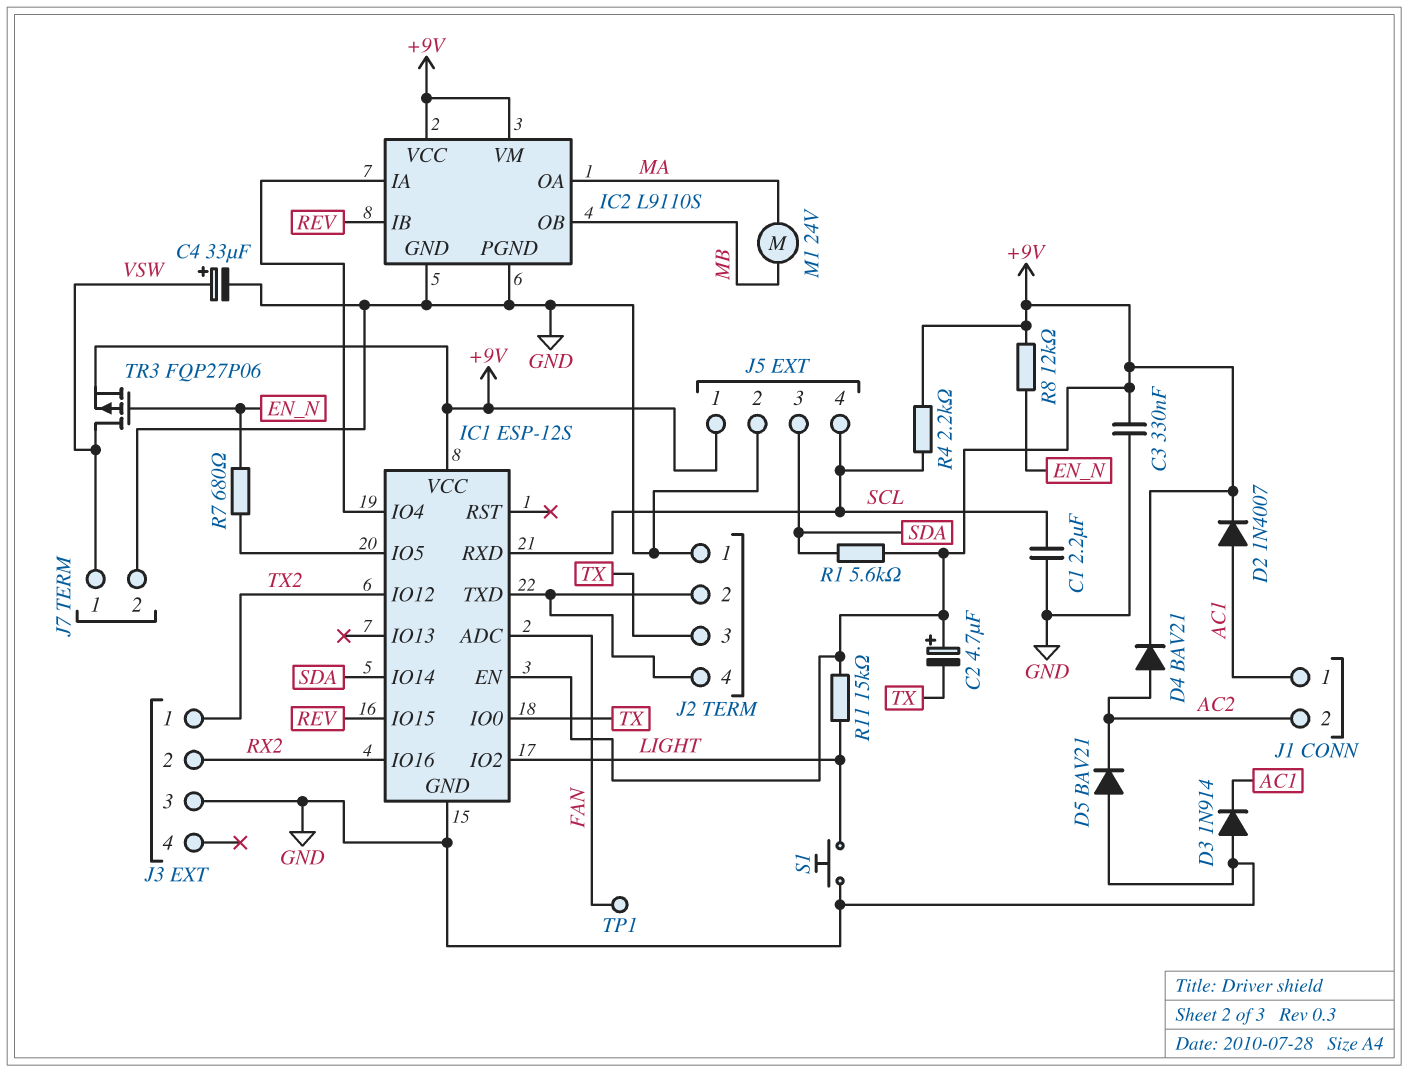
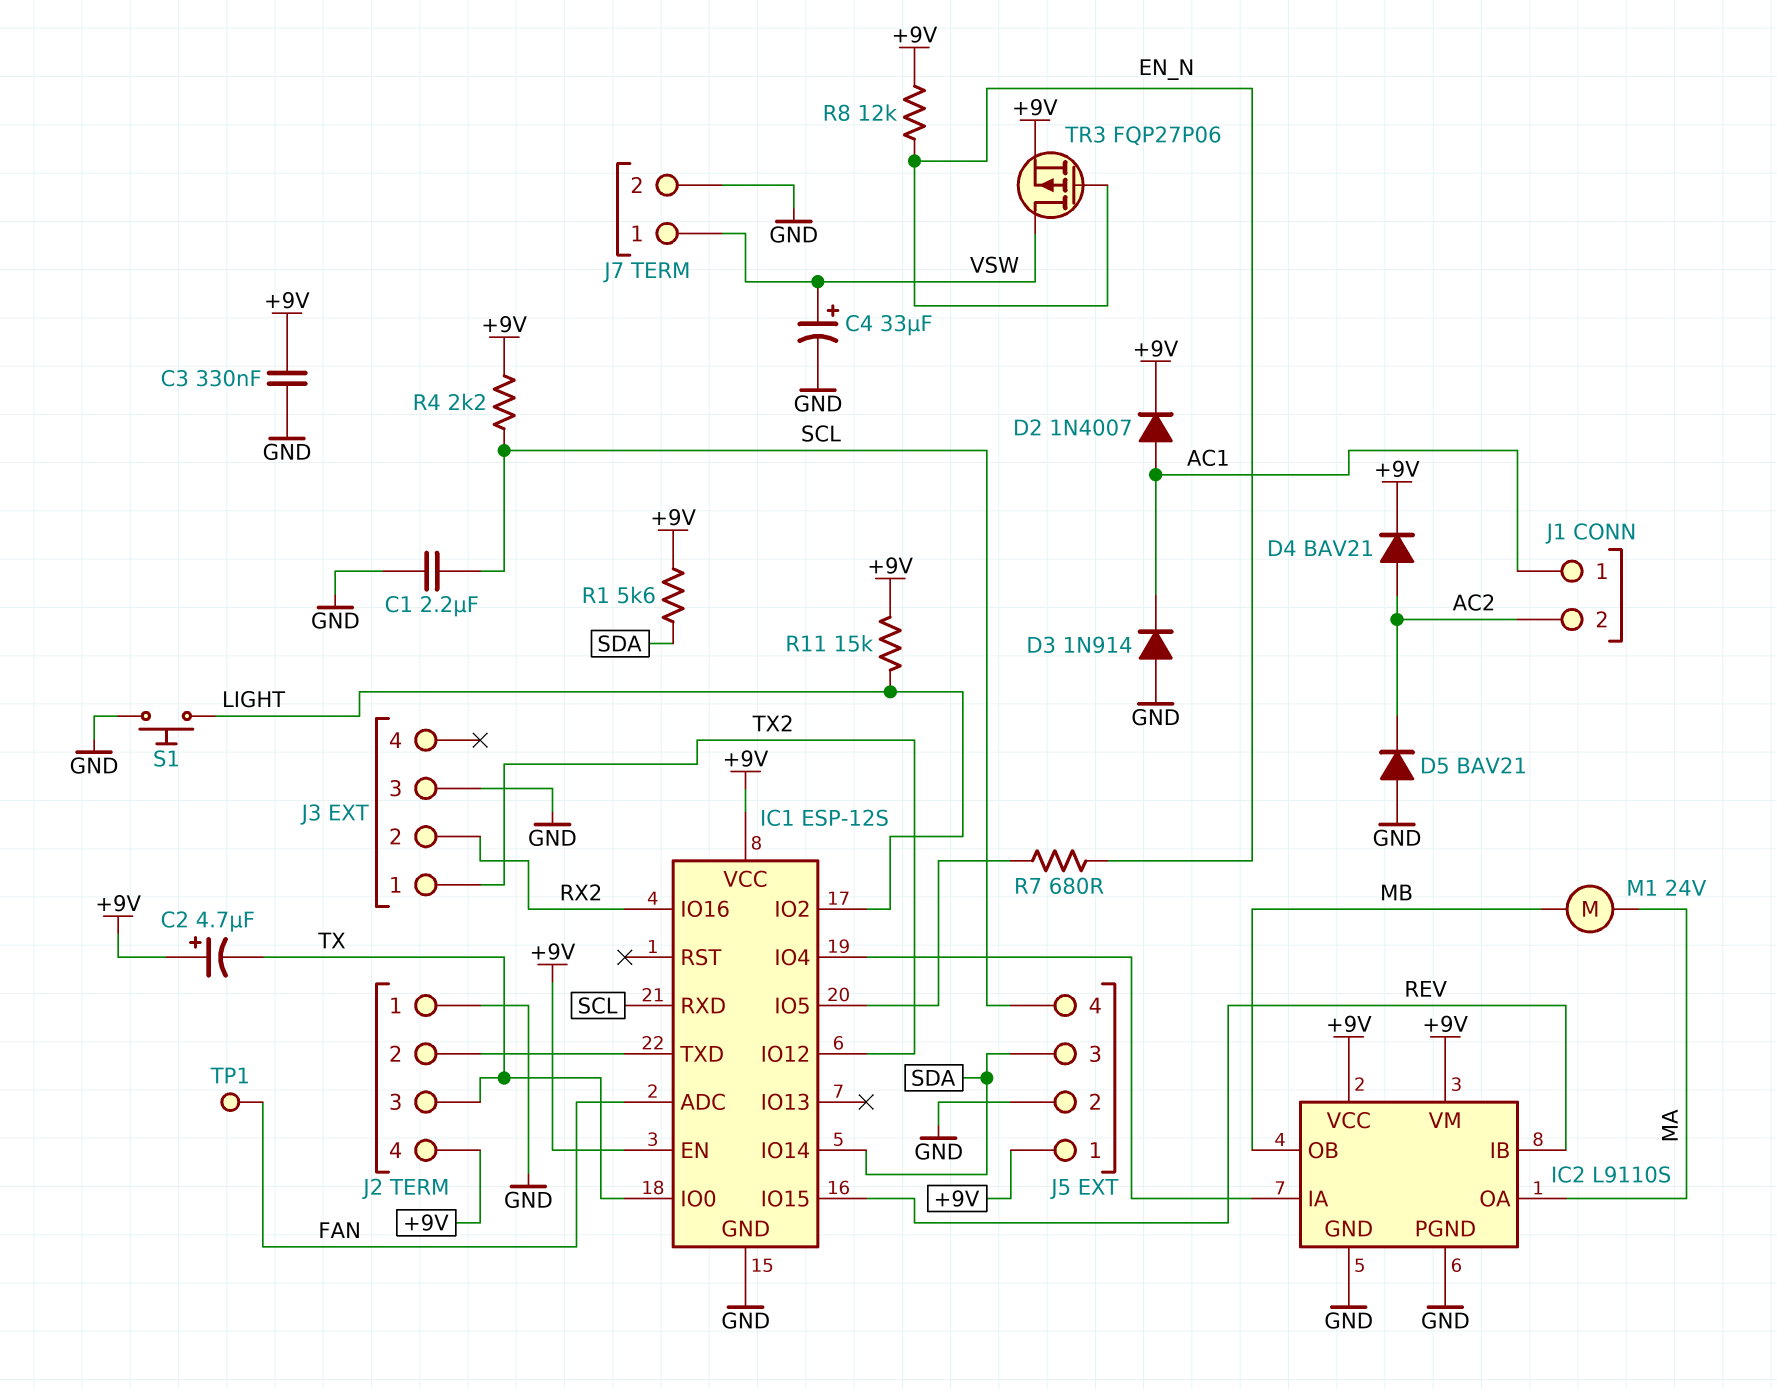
J2 pin 4: IC1/TXD -> +9V

